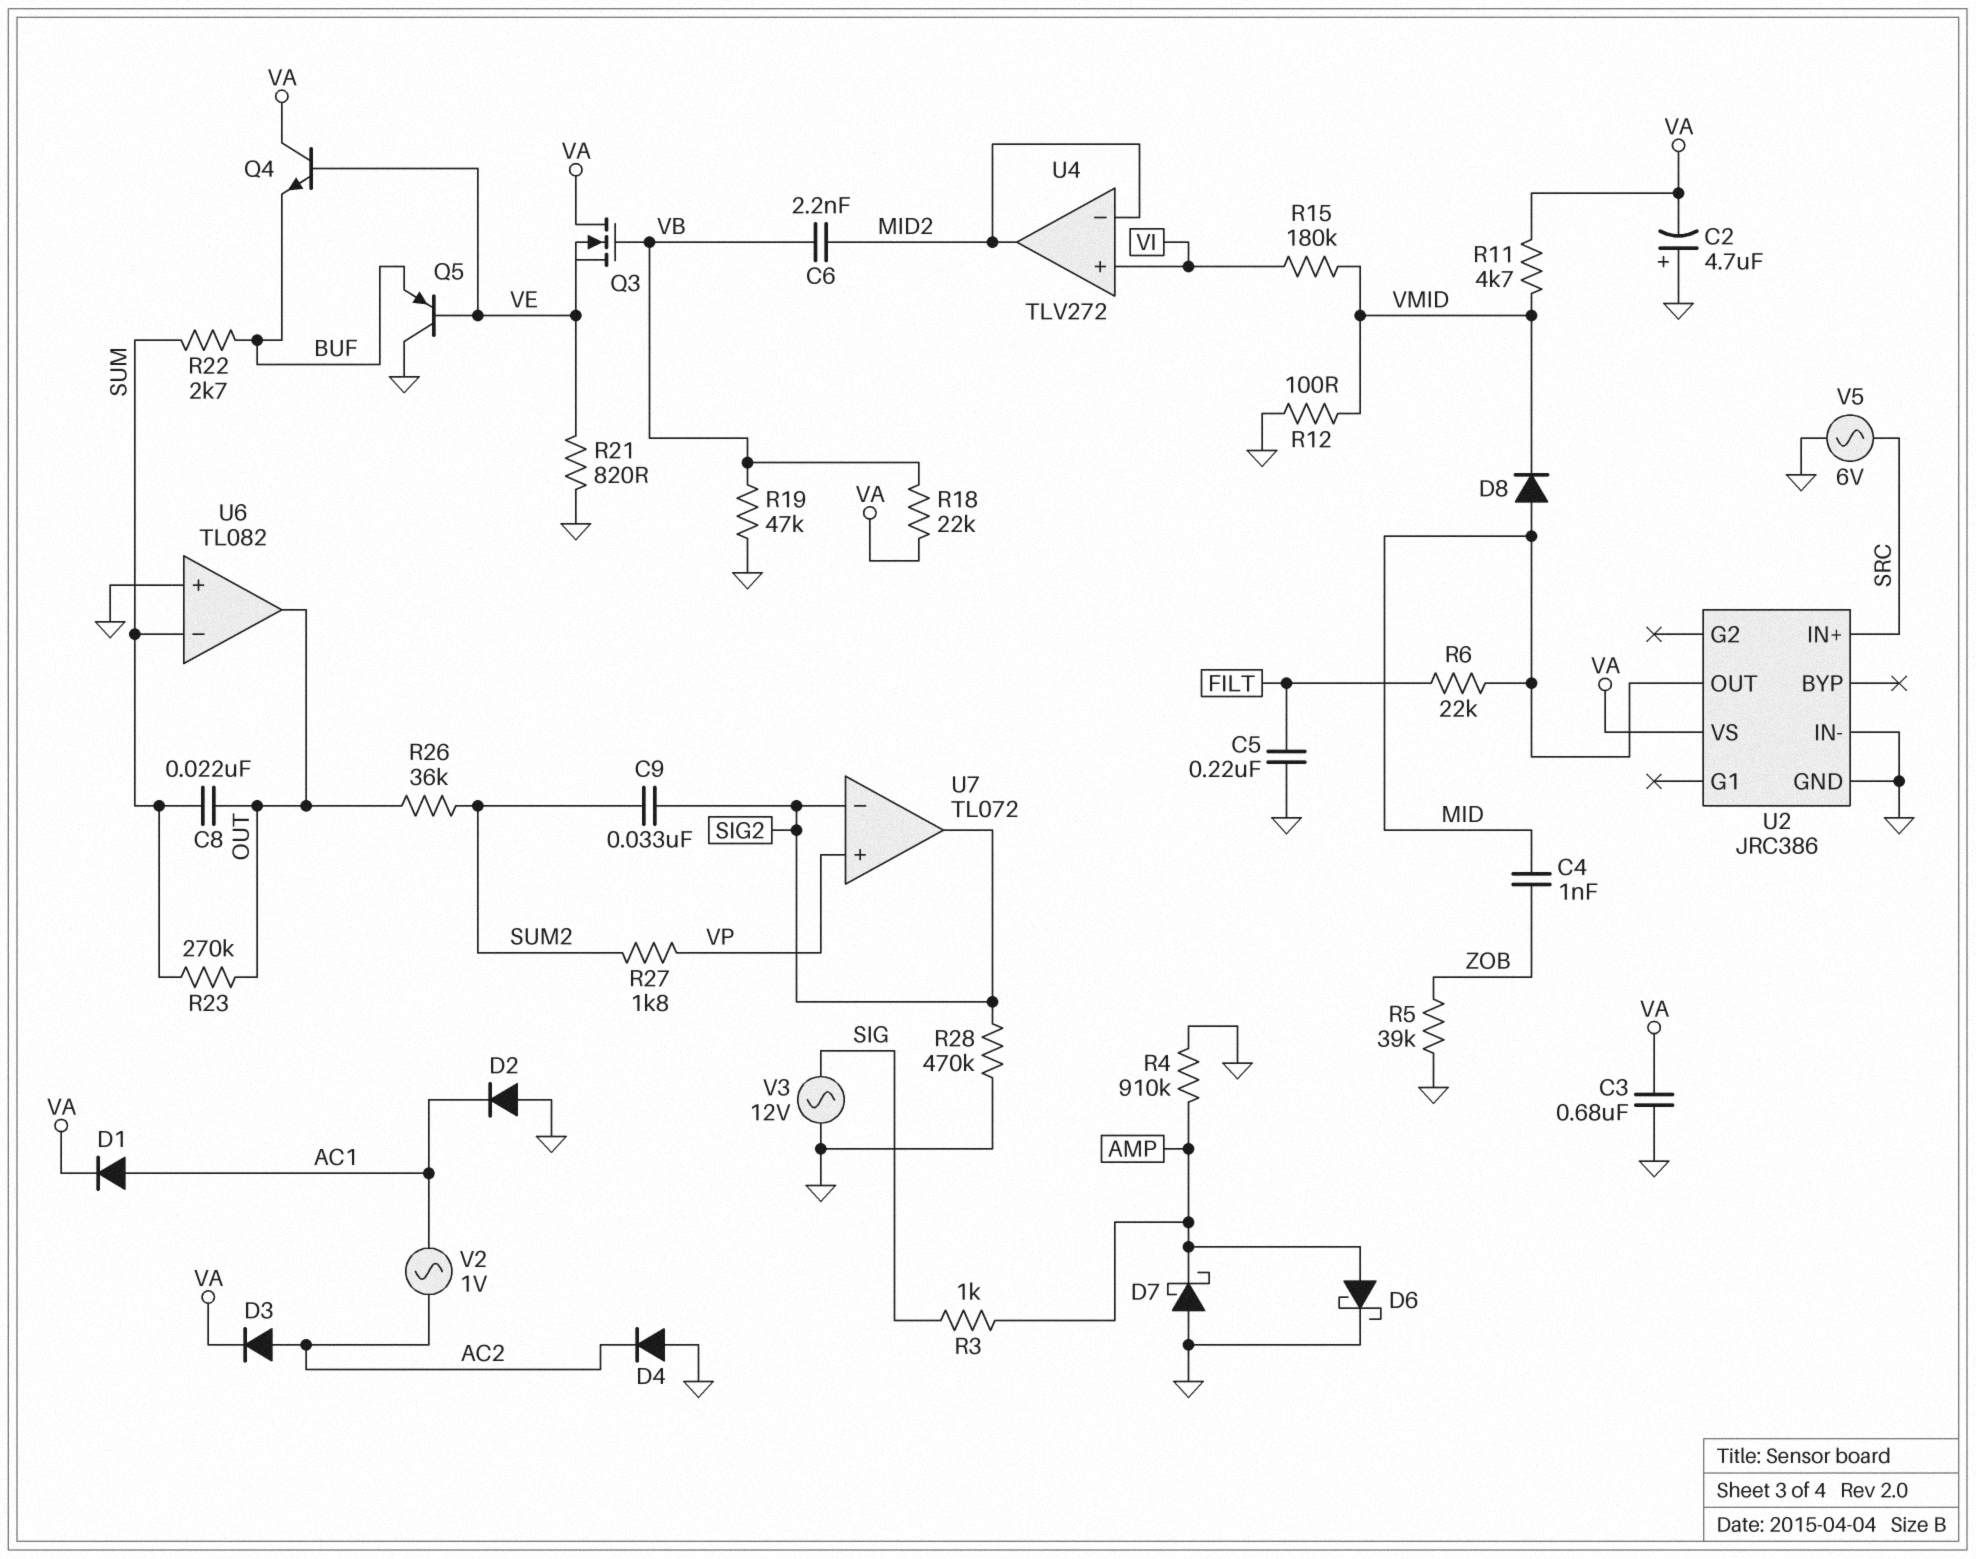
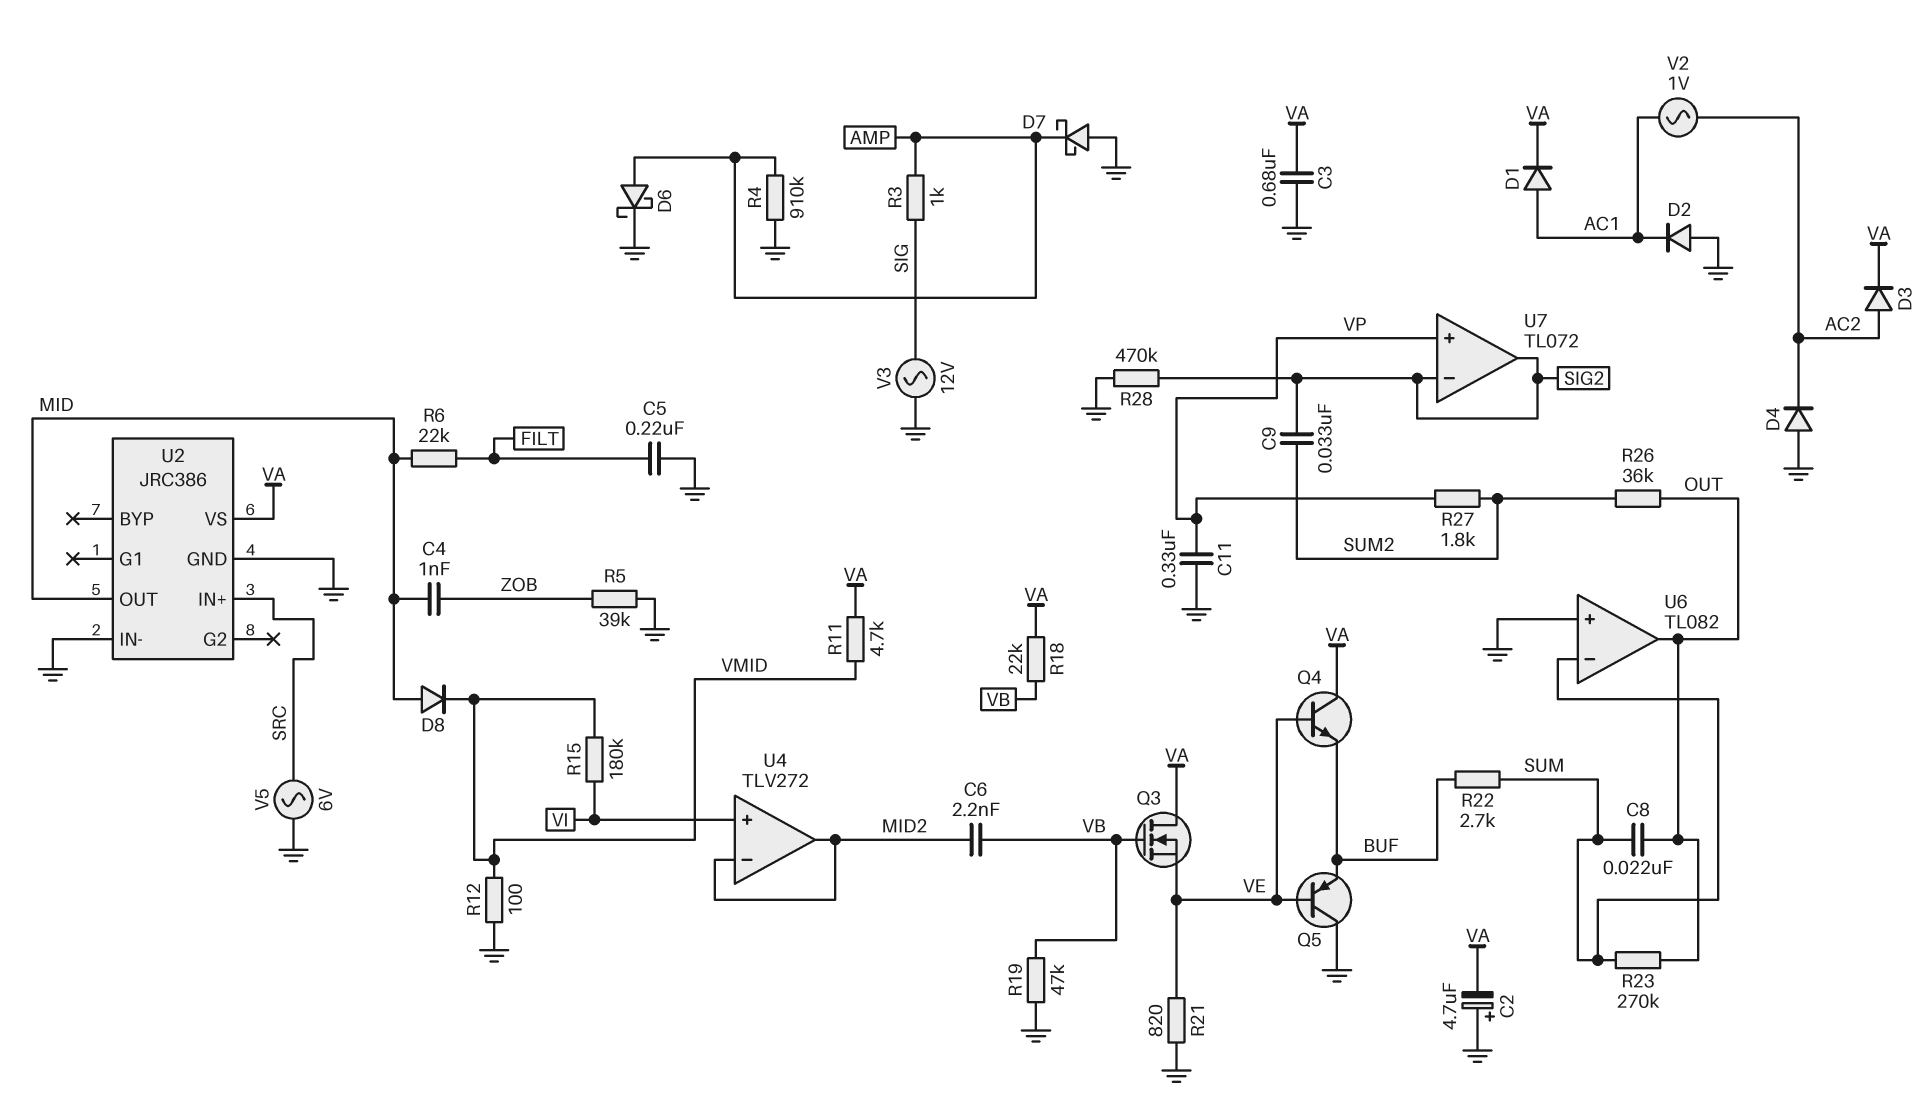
C11: none -> 330nF (GND, VP)

